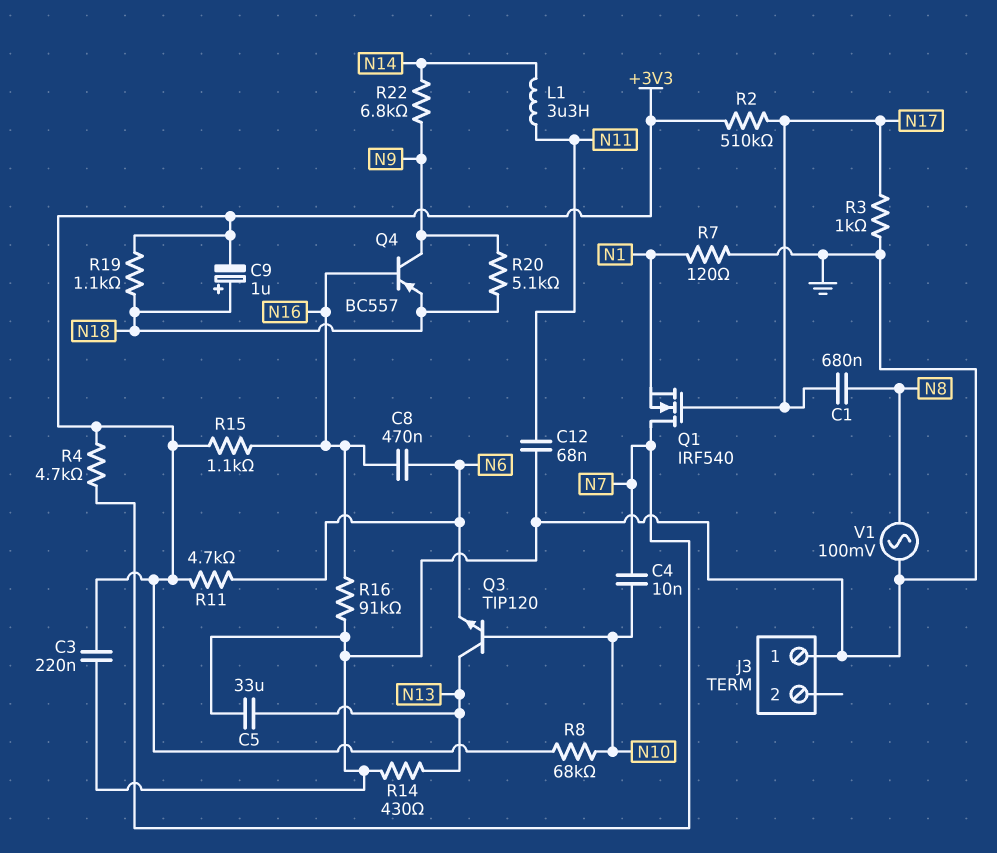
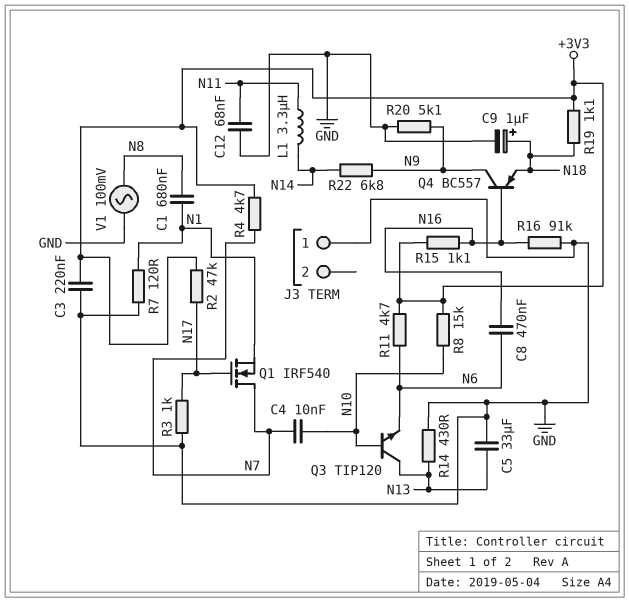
C1: 680nF (N8, N17) -> 680nF (N1, N8)
C9: 1uF (plus N18, minus +3V3) -> 1uF (plus N18, minus GND)
R2: 510k (+3V3, N17) -> 47k (+3V3, N17)
R8: 68k (+3V3, N10) -> 15k (+3V3, N10)
R20: 5.1k (N9, N18) -> 5.1k (GND, N9)

